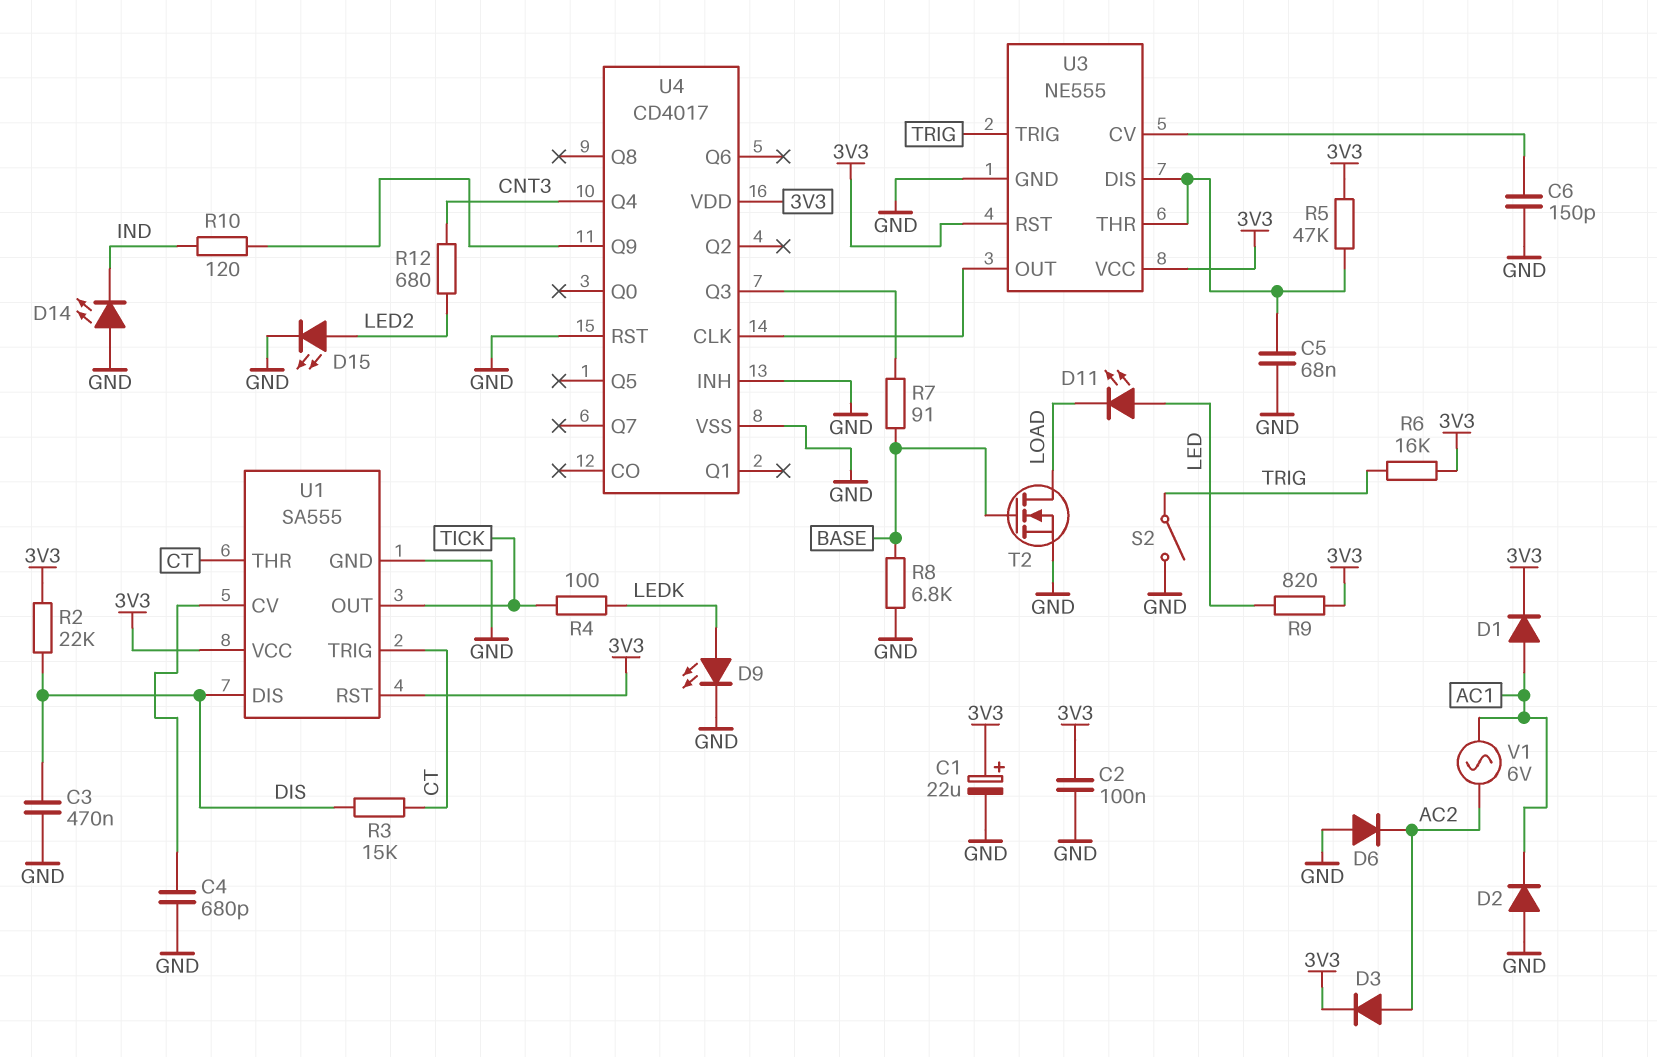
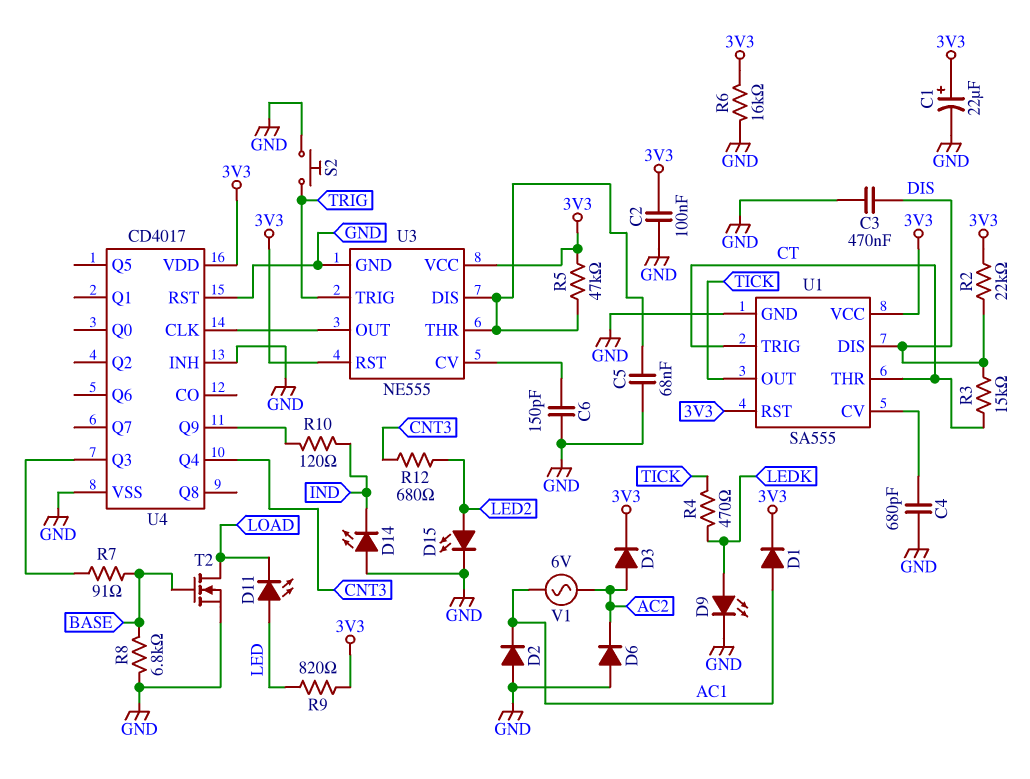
R4: 100 (LEDK, TICK) -> 470 (LEDK, TICK)
R6: 16k (3V3, TRIG) -> 16k (3V3, GND)
S2: switch (GND, TRIG) -> button (GND, TRIG)

